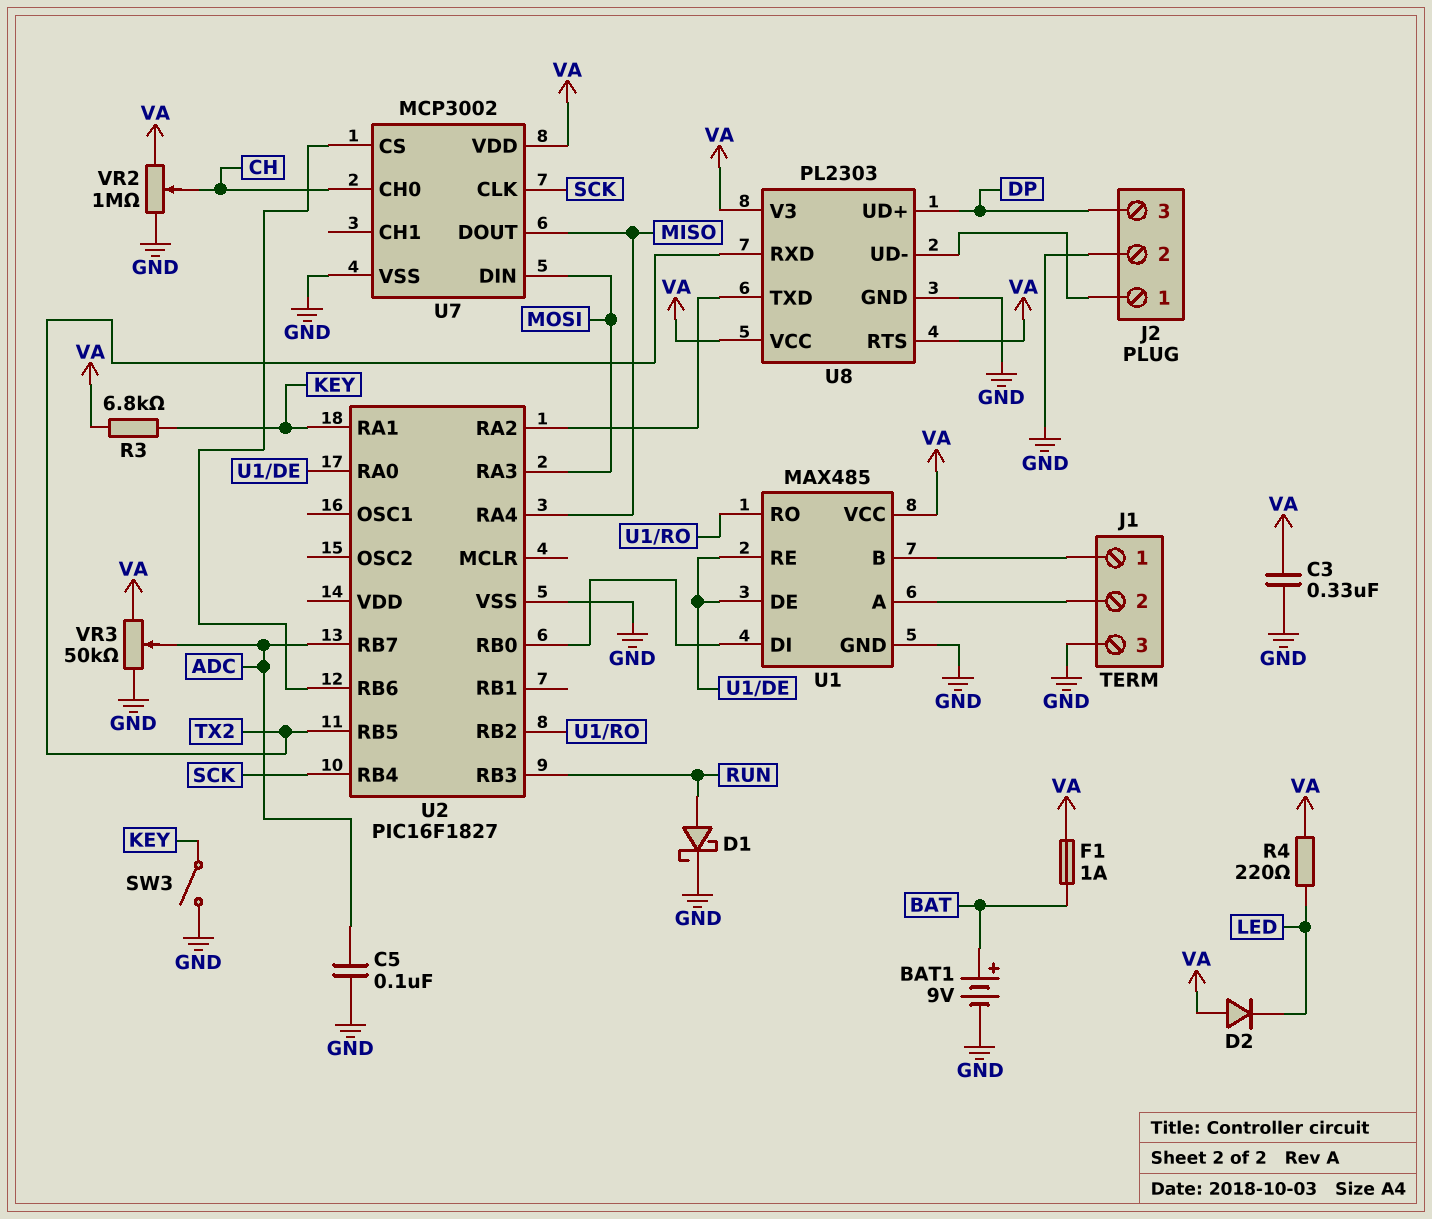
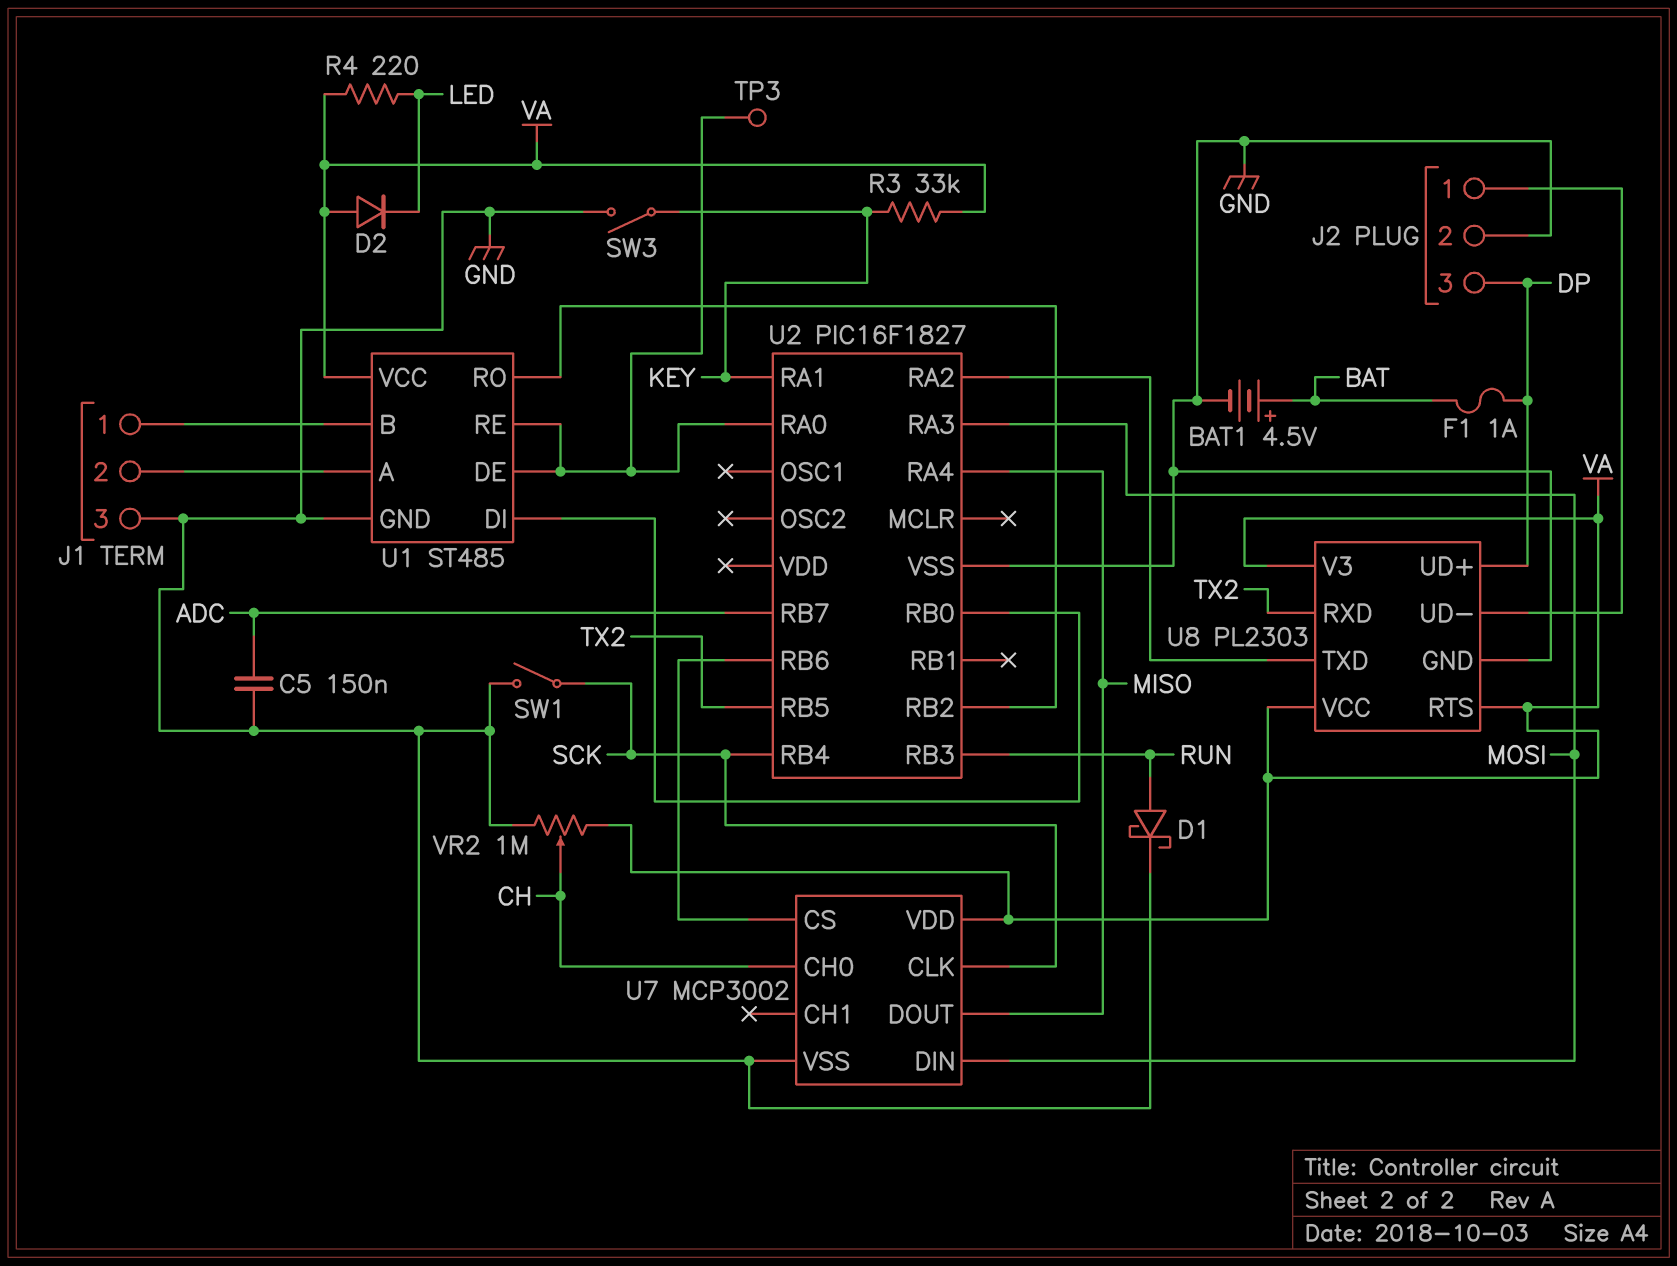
BAT1: 9V (plus BAT, minus GND) -> 4.5V (plus BAT, minus GND)
C3: 330nF (GND, VA) -> none
C5: 100nF (ADC, GND) -> 150nF (ADC, GND)
F1: 1A (BAT, VA) -> 1A (BAT, DP)
R3: 6.8k (KEY, VA) -> 33k (KEY, VA)
SW1: none -> switch (GND, SCK)
TP3: none -> test point (U1/DE)
U1: MAX485 -> ST485
VR3: 50k (GND, VA, wiper ADC) -> none

